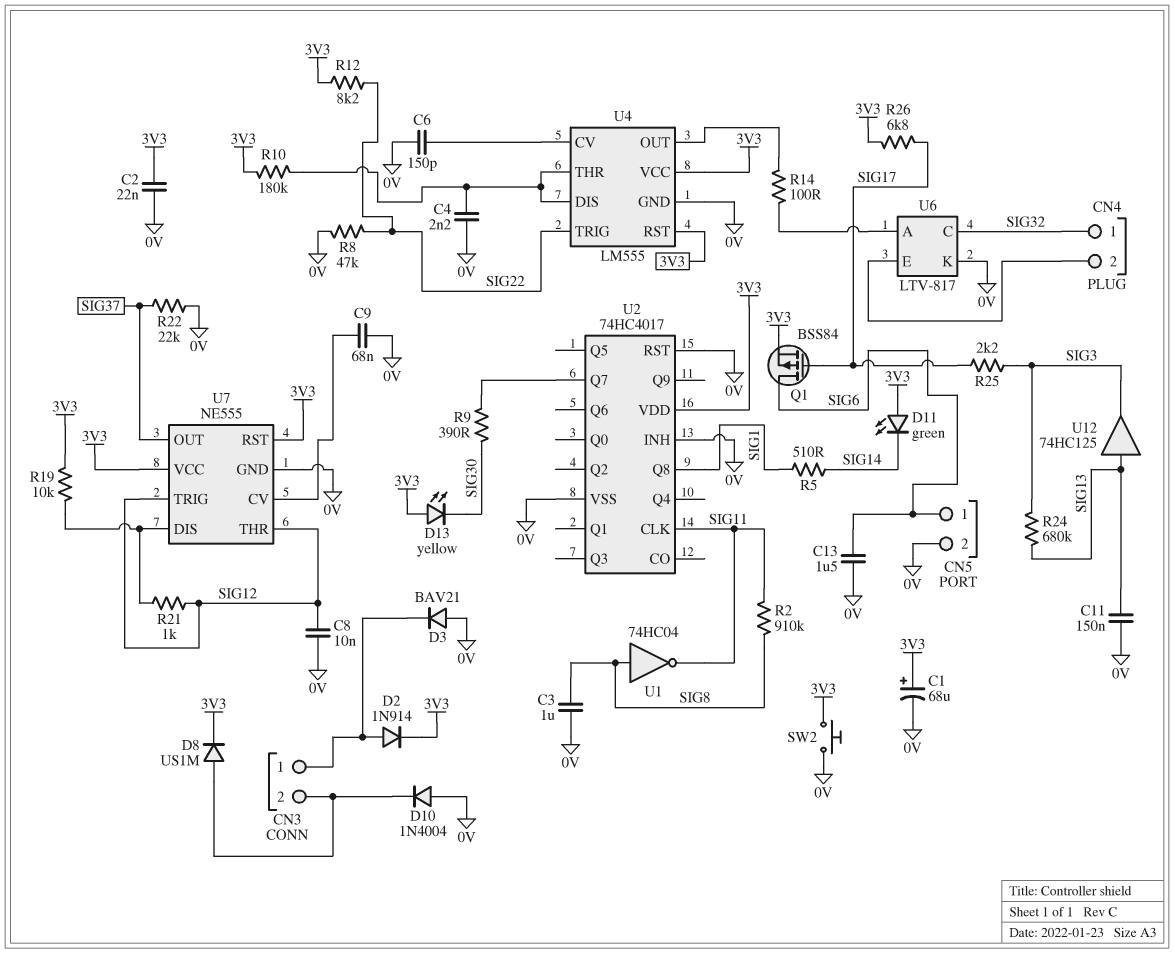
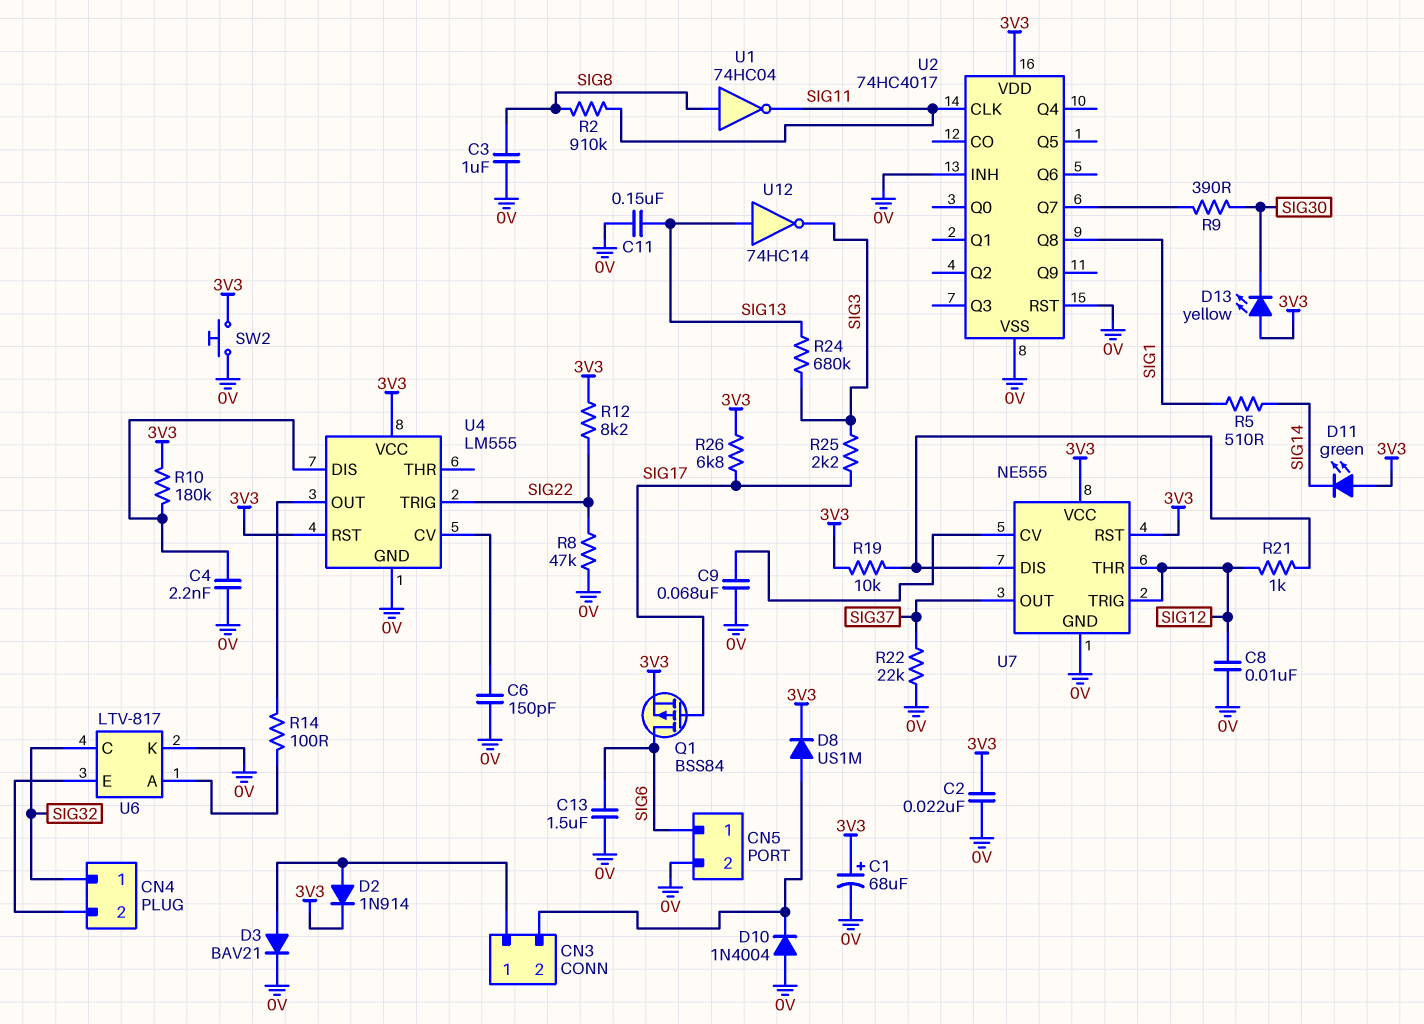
D3: diode BAV21 (A 0V, K CN3/1) -> diode BAV21 (A CN3/1, K 0V)
U4 pin THR: U4/DIS -> none
U12: buffer 74HC125 (in SIG13, out SIG3) -> NOT 74HC14 (in SIG13, out SIG3)

